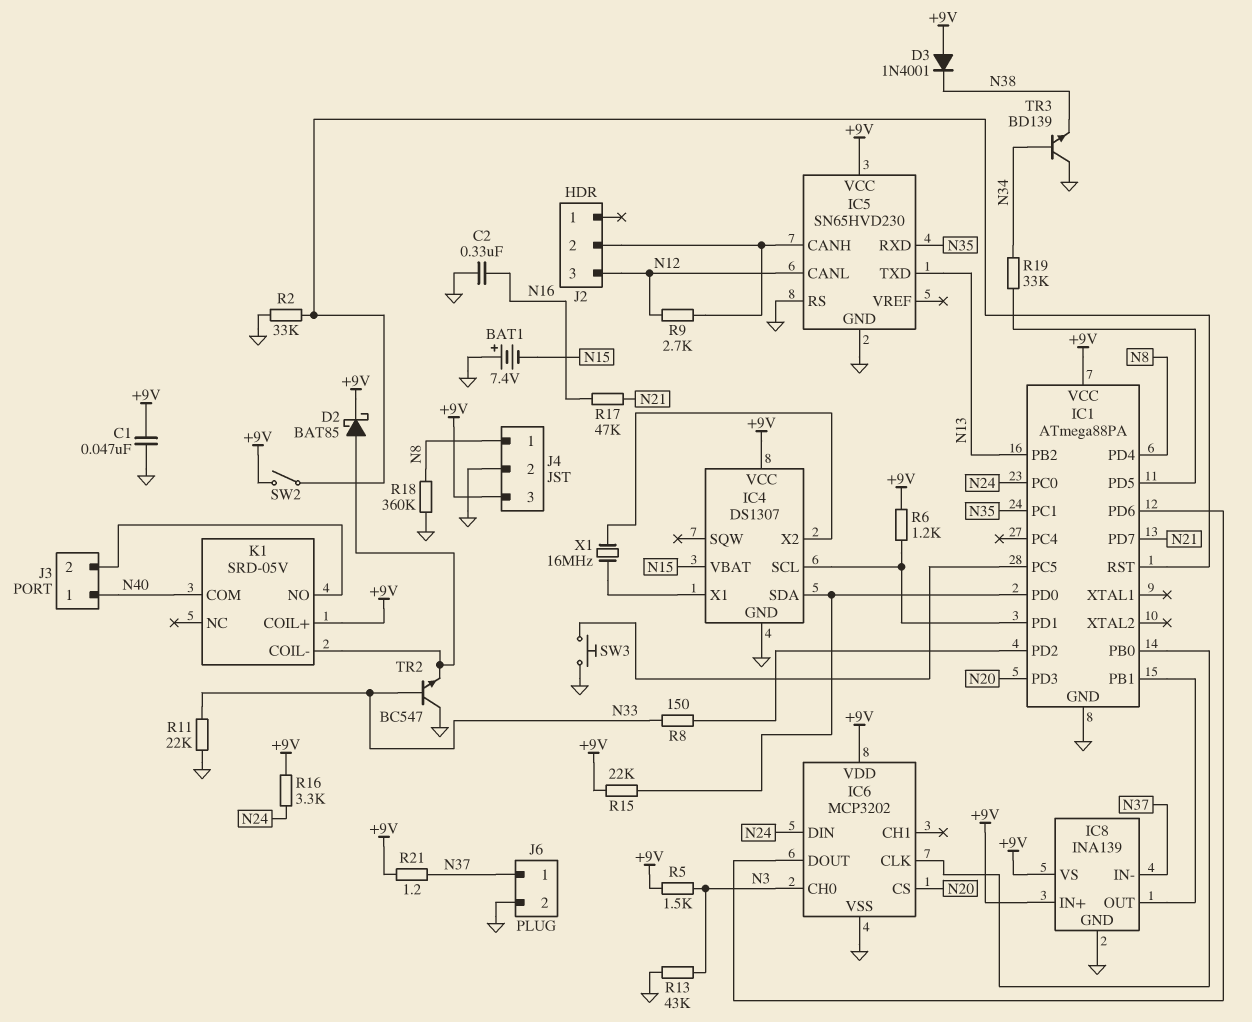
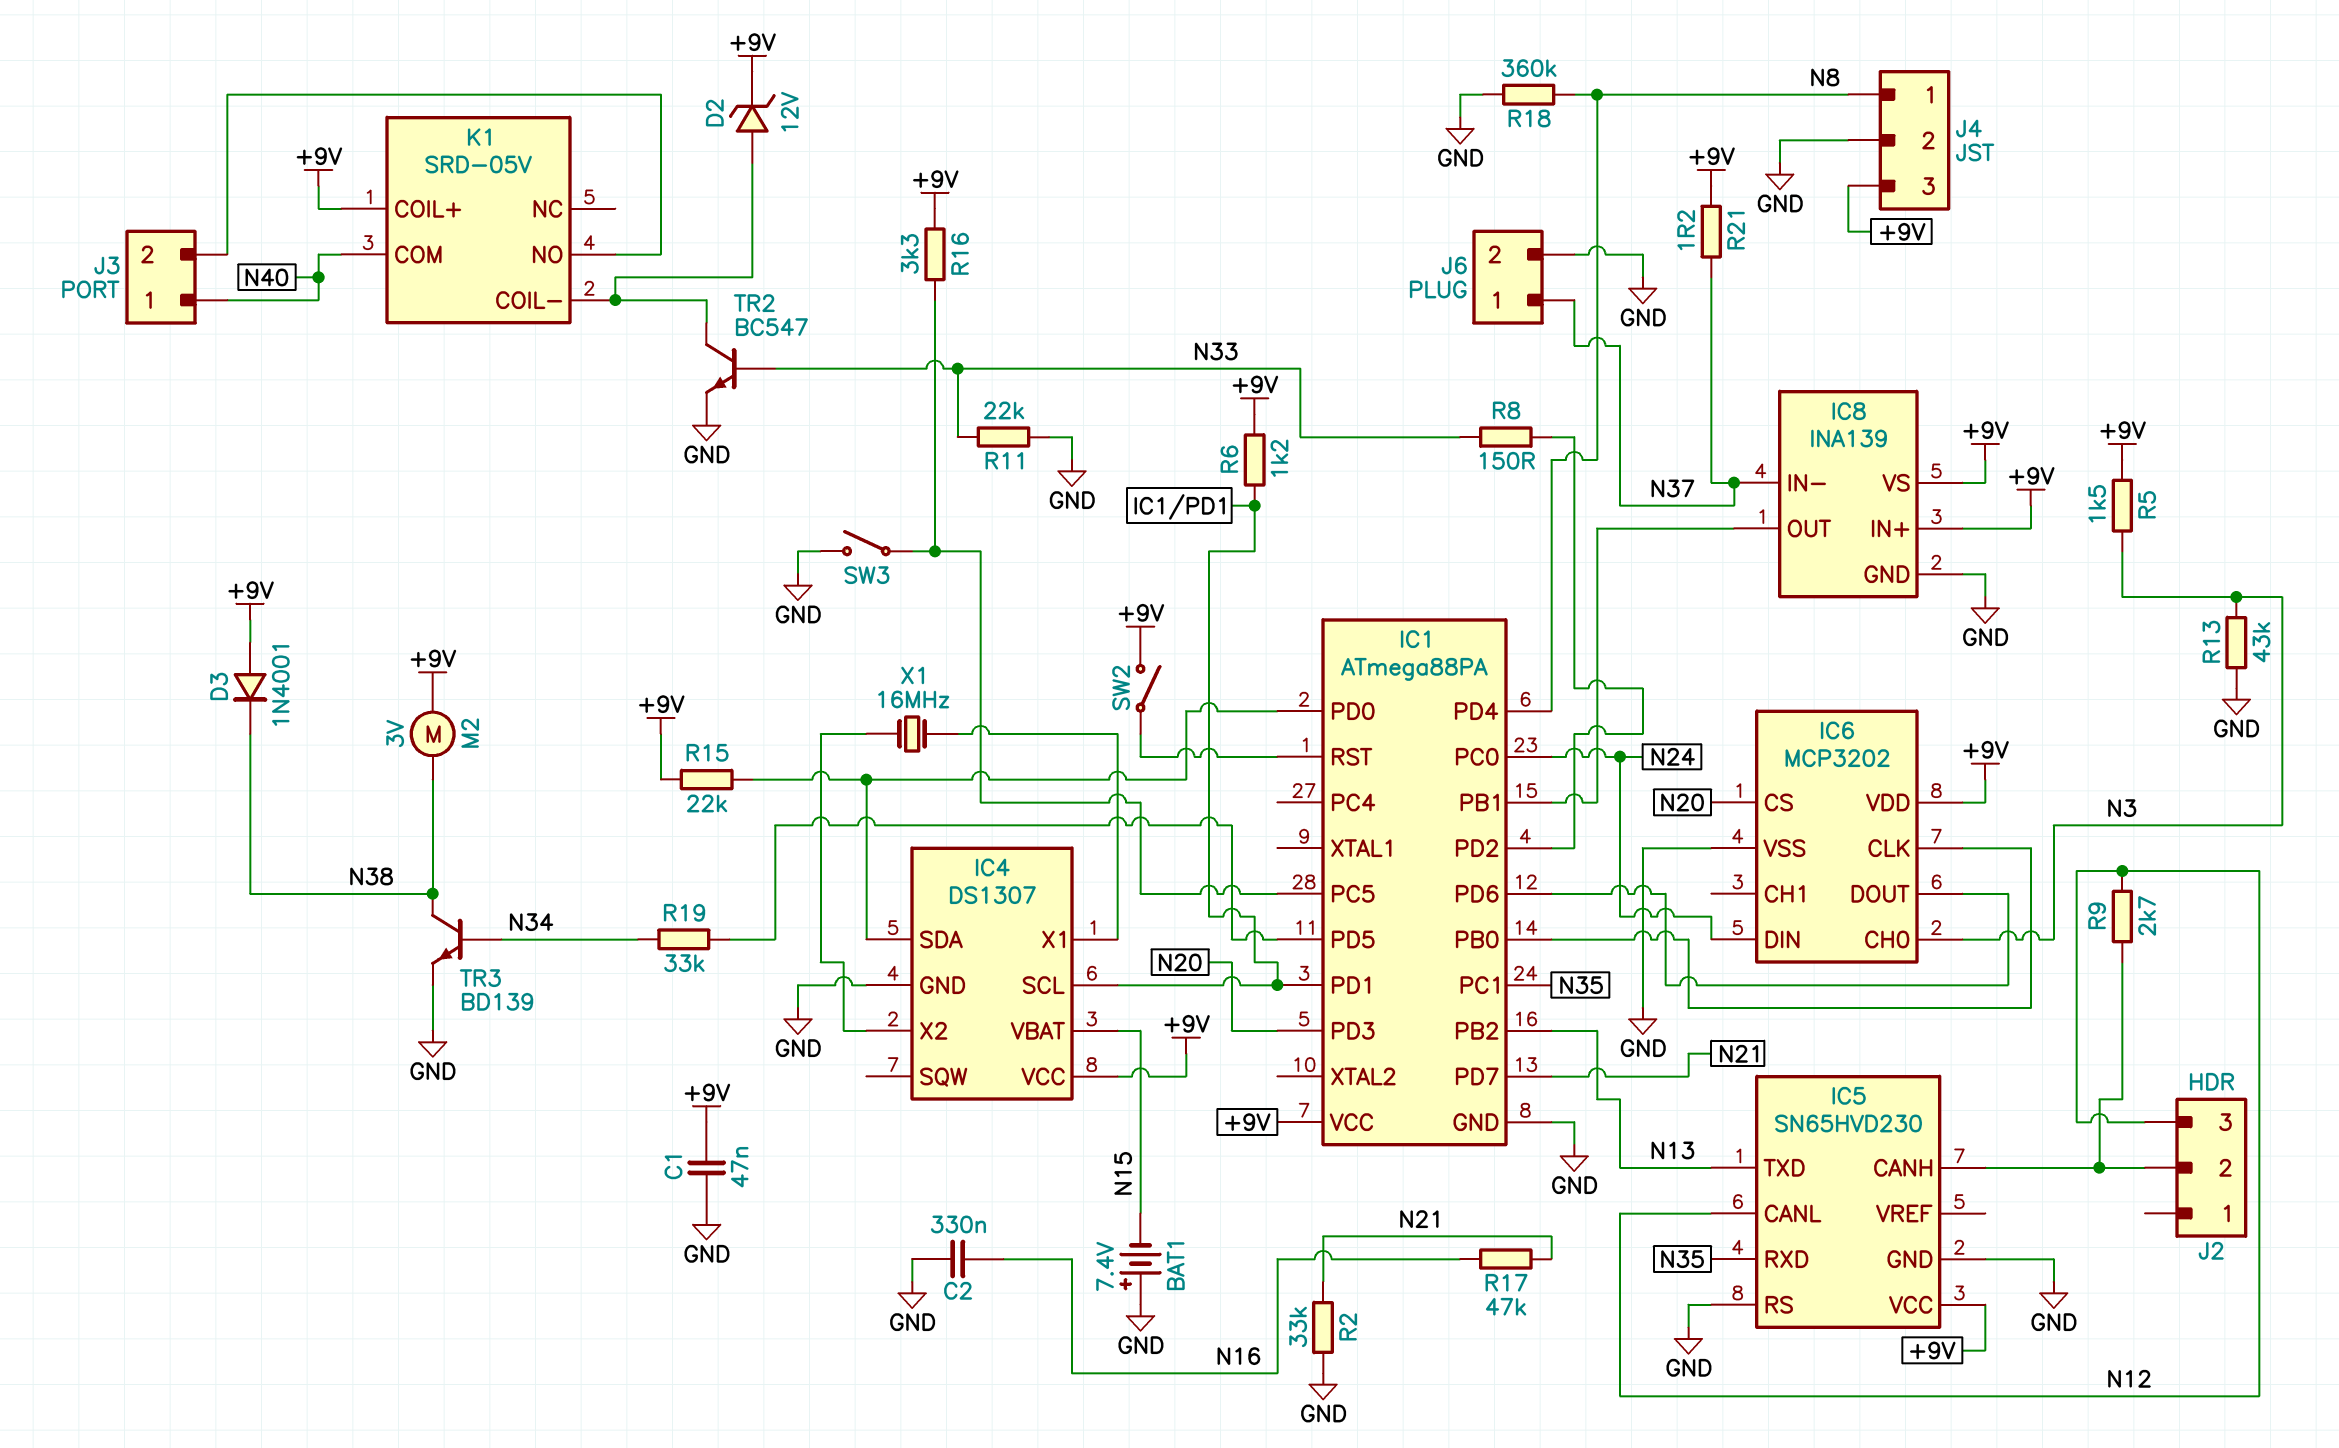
D2: schottky BAT85 (A K1/COIL-, K +9V) -> zener 12V (A K1/COIL-, K +9V)
M2: none -> motor 3V (+9V, N38)
R2: 33k (GND, IC1/RST) -> 33k (GND, N21)
R16: 3.3k (+9V, N24) -> 3.3k (+9V, IC1/PC5)
SW3: button (GND, IC1/PC5) -> switch (GND, IC1/PC5)
TR2: NPN BC547 (B N33, C GND, E K1/COIL-) -> NPN BC547 (B N33, C K1/COIL-, E GND)
TR3: NPN BD139 (B N34, C GND, E N38) -> NPN BD139 (B N34, C N38, E GND)

